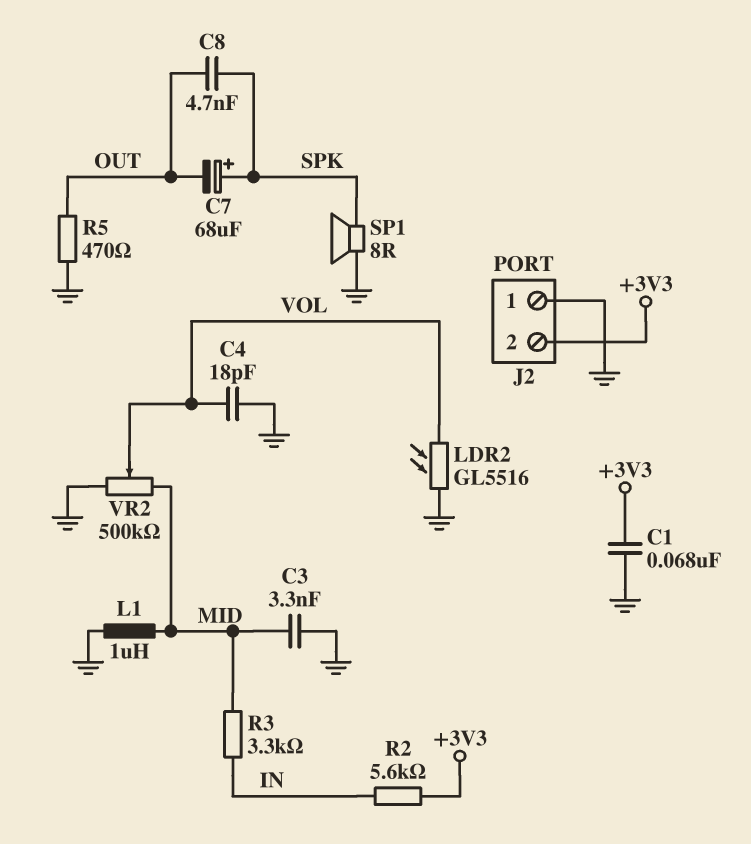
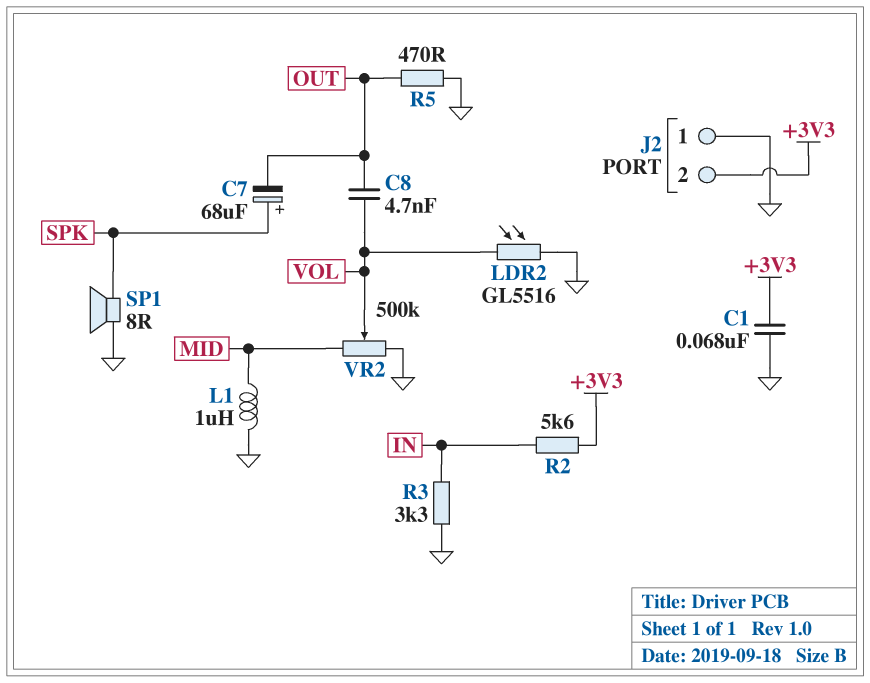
C3: 3.3nF (GND, MID) -> none
C4: 18pF (GND, VOL) -> none
C8: 4.7nF (OUT, SPK) -> 4.7nF (OUT, VOL)
R3: 3.3k (IN, MID) -> 3.3k (GND, IN)

